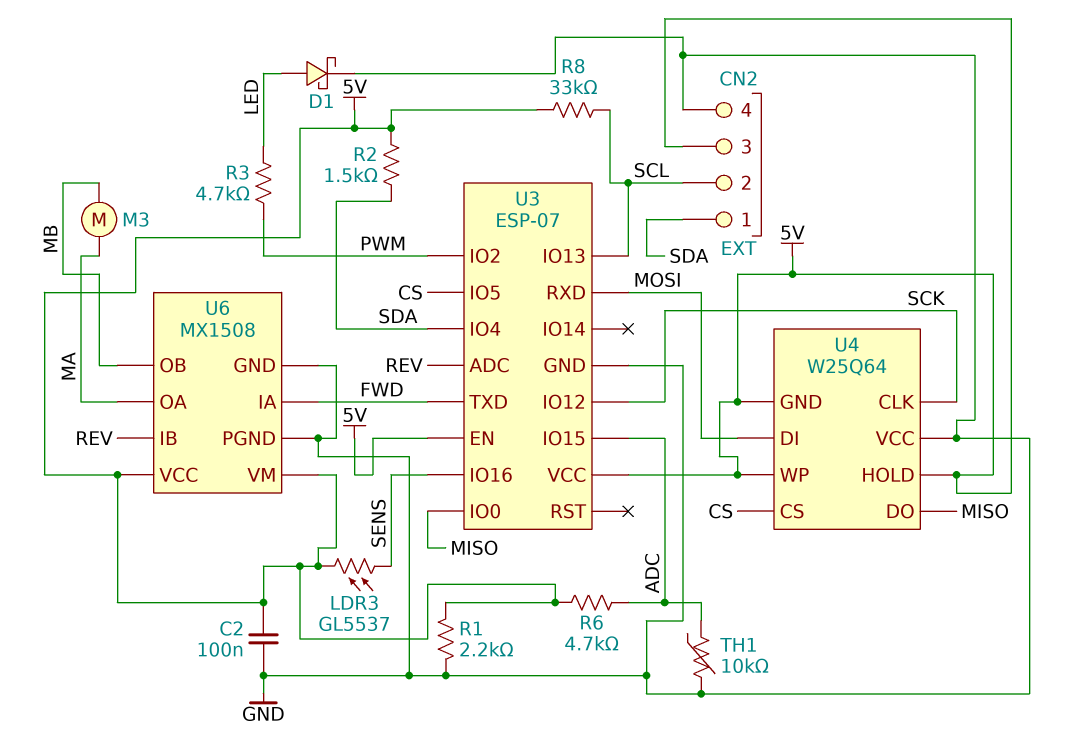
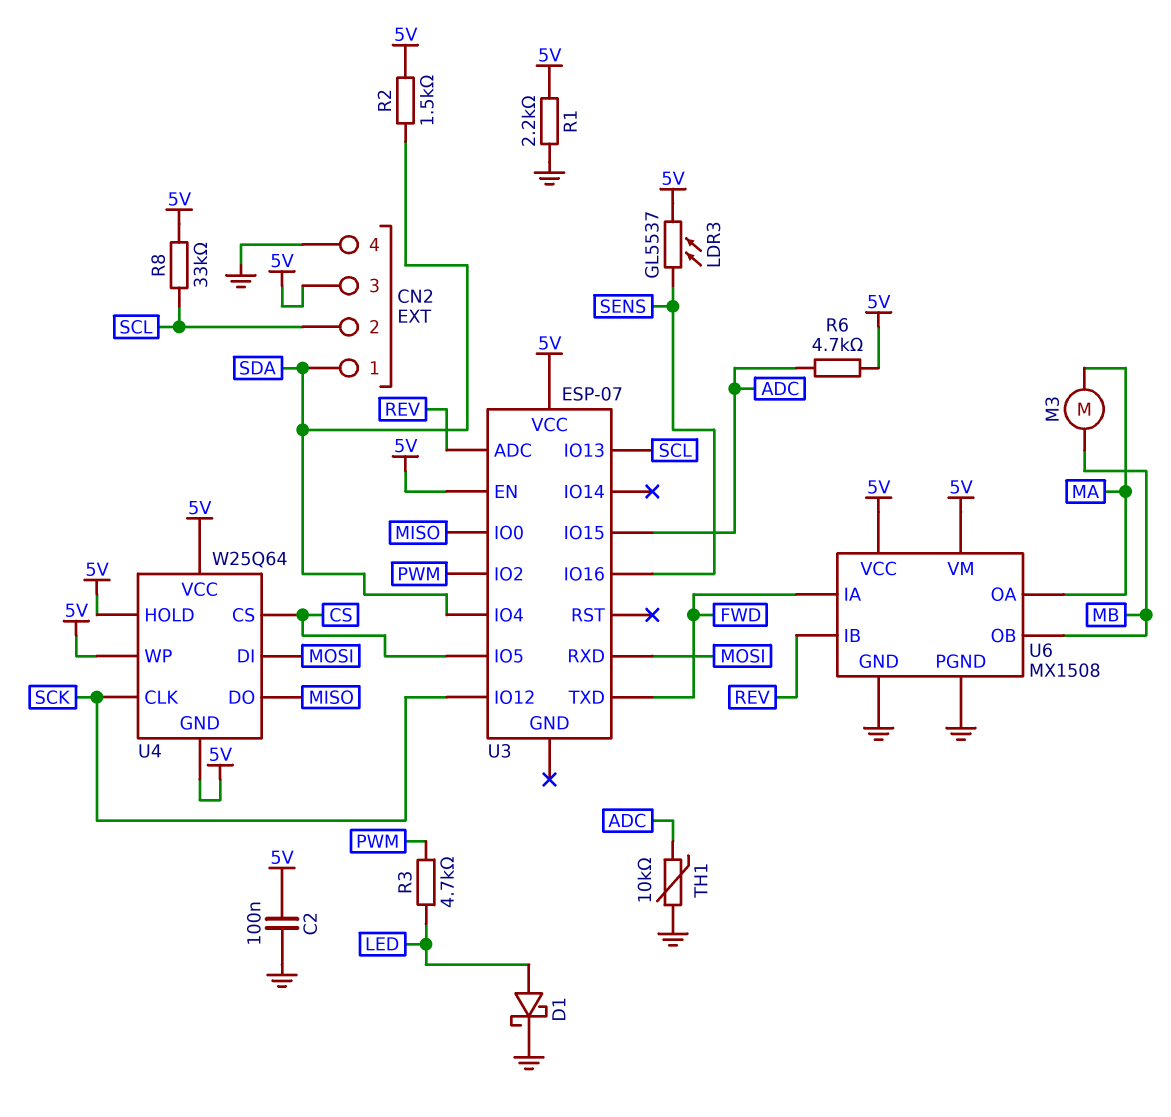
U3 pin GND: GND -> none
U4 pin VCC: GND -> 5V

